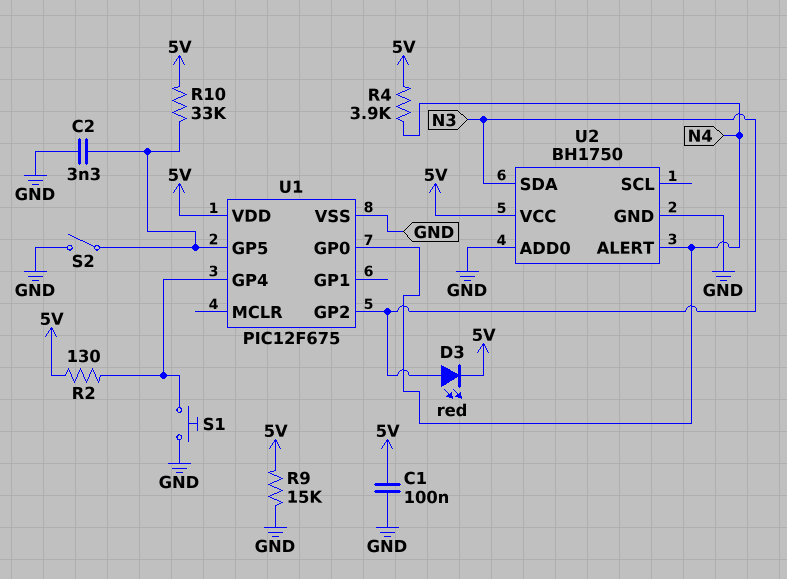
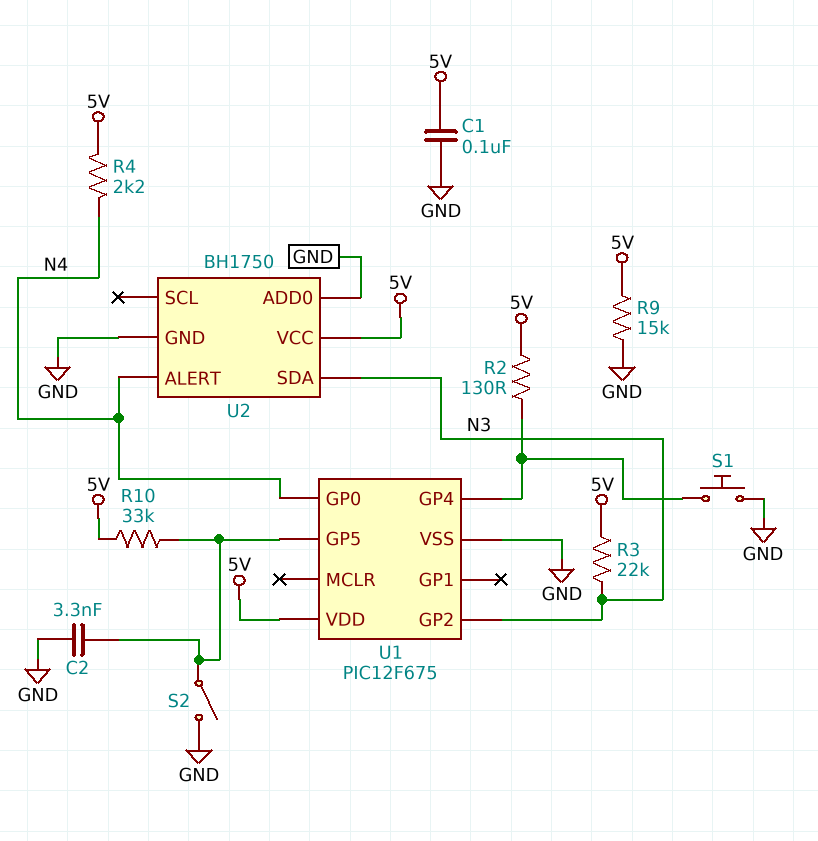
D3: LED red (A N3, K 5V) -> none
R3: none -> 22k (5V, N3)
R4: 3.9k (5V, N4) -> 2.2k (5V, N4)

